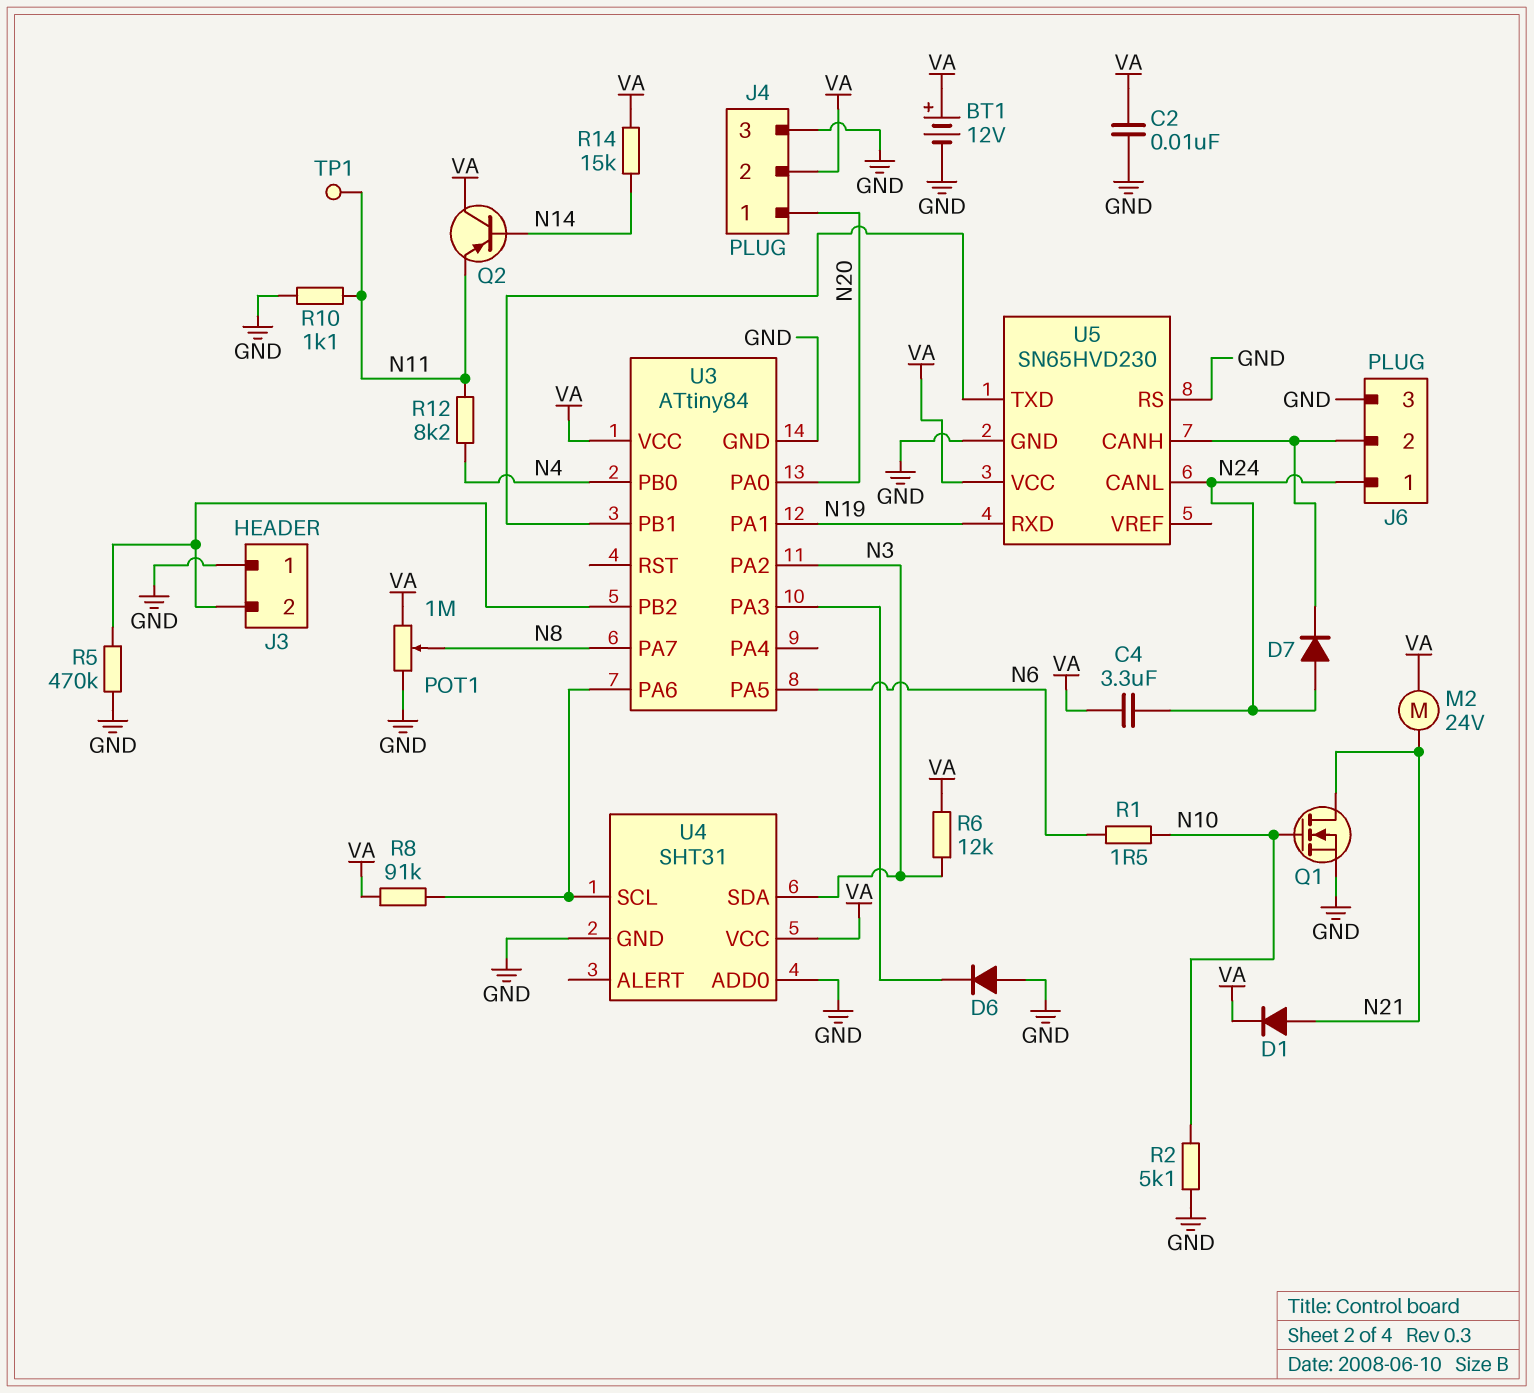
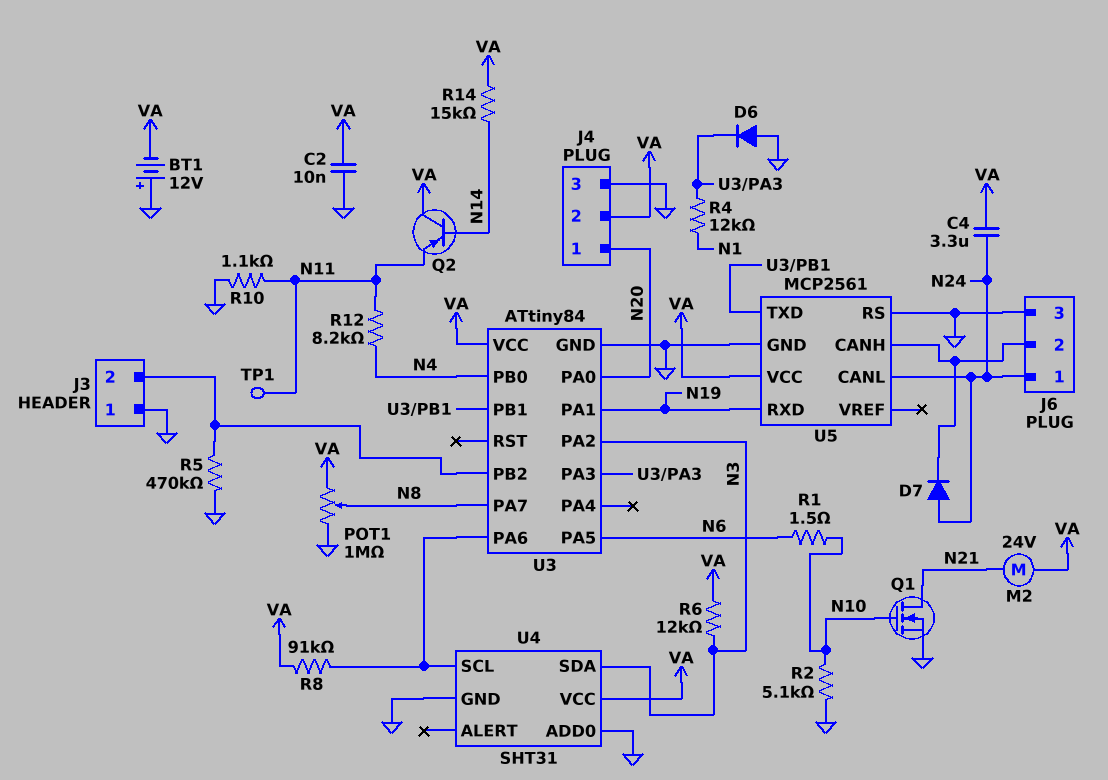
BT1: 12V (plus VA, minus GND) -> 12V (plus GND, minus VA)
D1: diode (A N21, K VA) -> none
R4: none -> 12k (N1, U3/PA3)
U5: SN65HVD230 -> MCP2561

